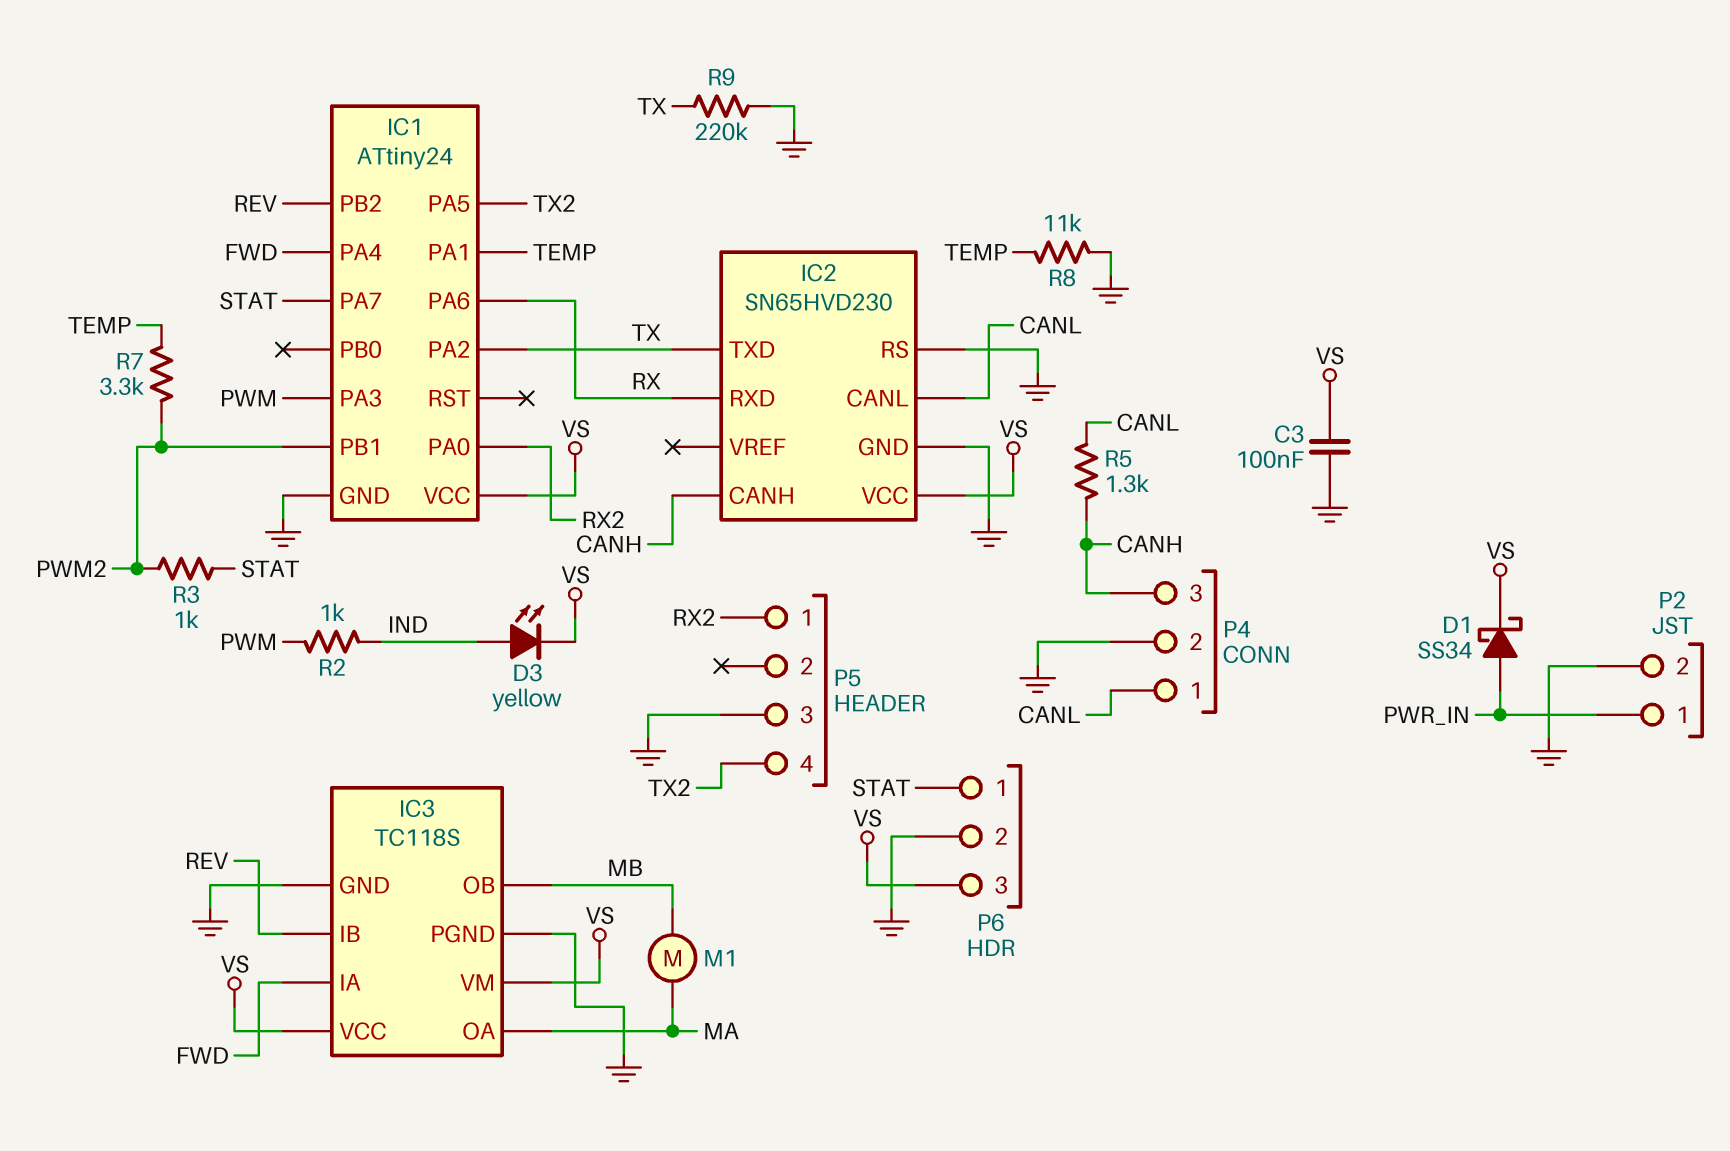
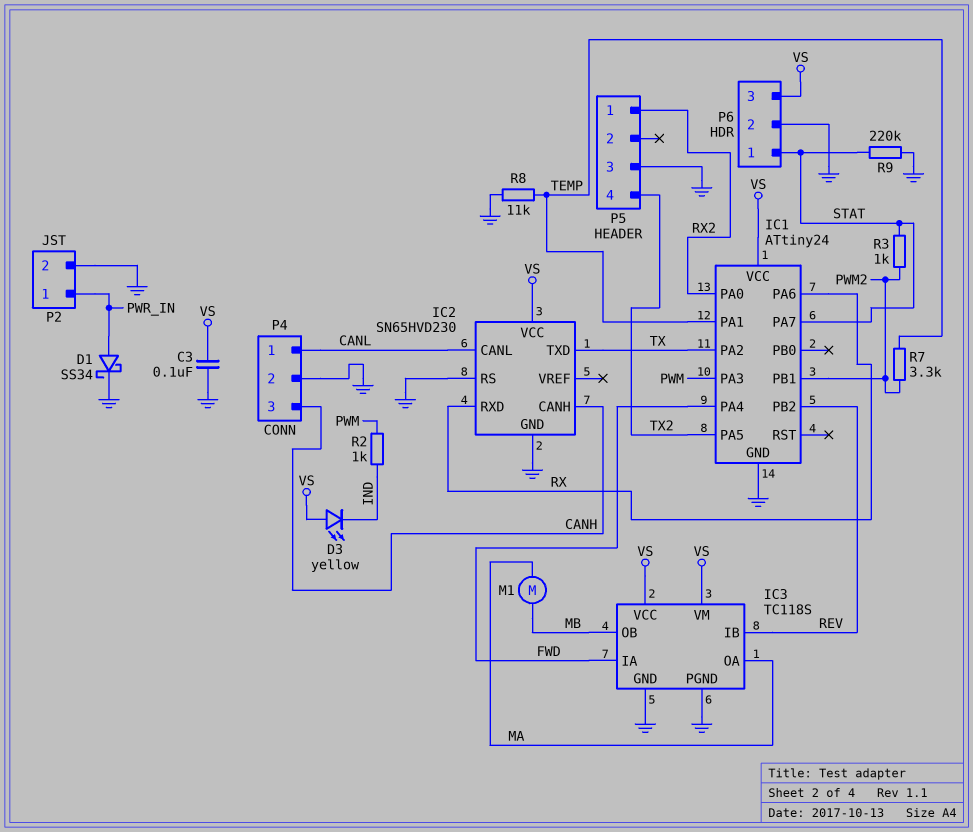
D1: schottky SS34 (A PWR_IN, K VS) -> schottky SS34 (A PWR_IN, K GND)
D3: LED yellow (A IND, K VS) -> LED yellow (A VS, K IND)
R5: 1.3k (CANH, CANL) -> none
R9: 220k (GND, TX) -> 220k (GND, STAT)

